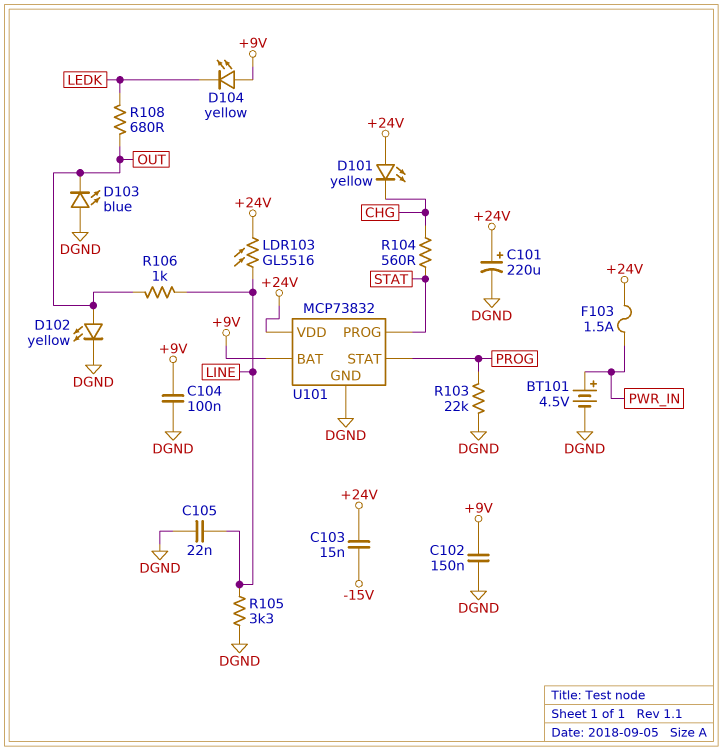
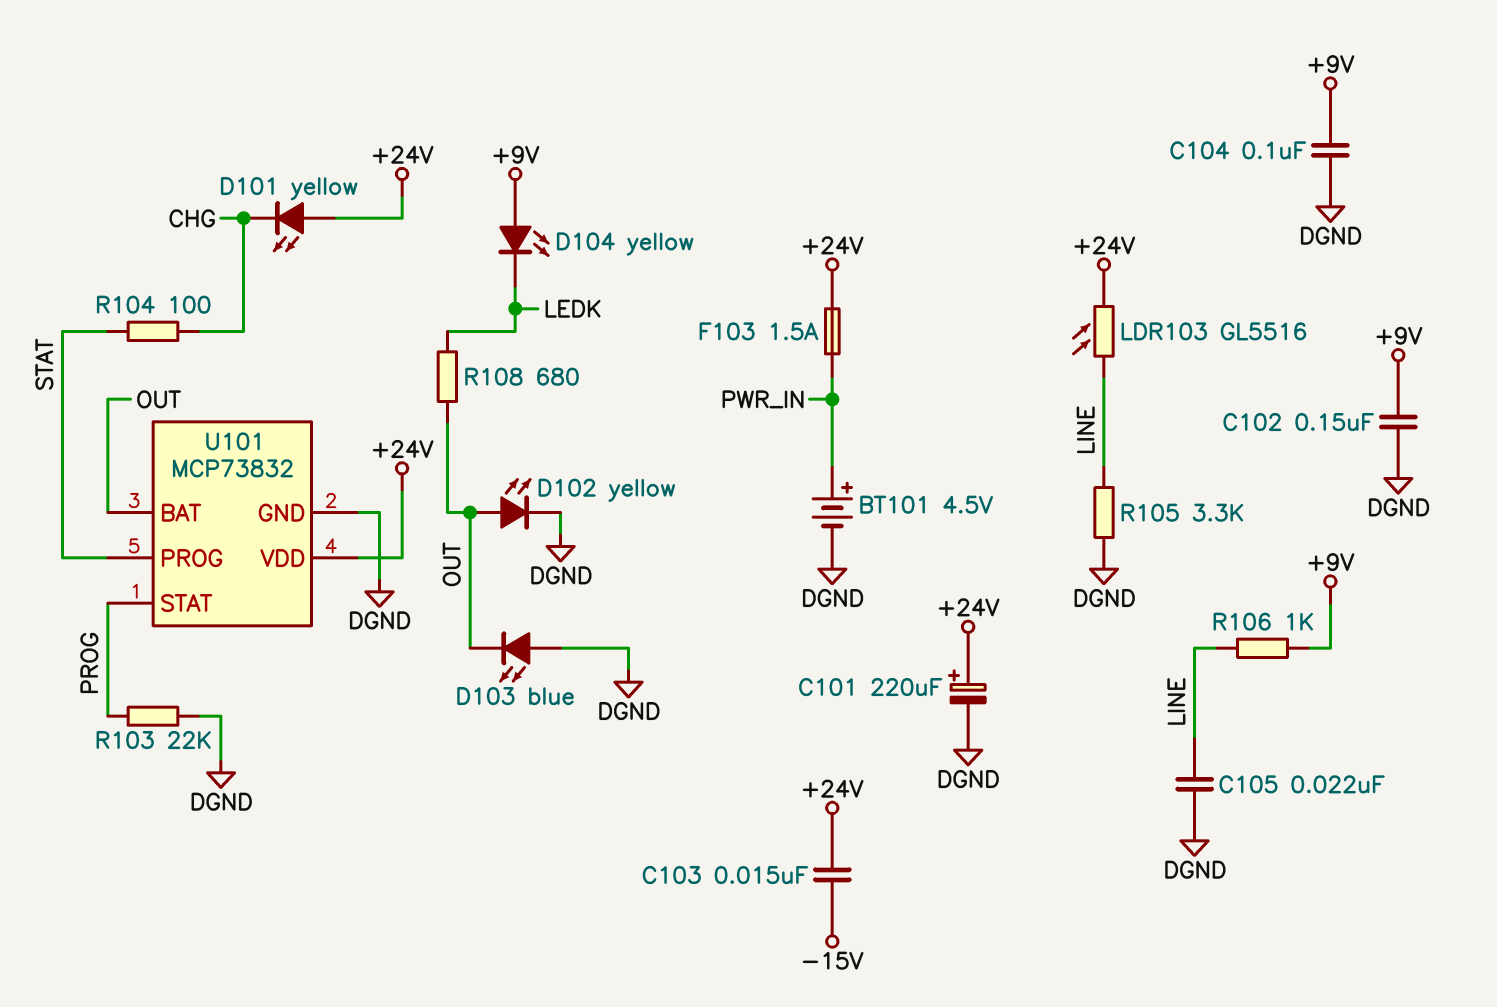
R104: 560 (CHG, STAT) -> 100 (CHG, STAT)
R106: 1k (LINE, OUT) -> 1k (+9V, LINE)
U101 pin BAT: +9V -> OUT

